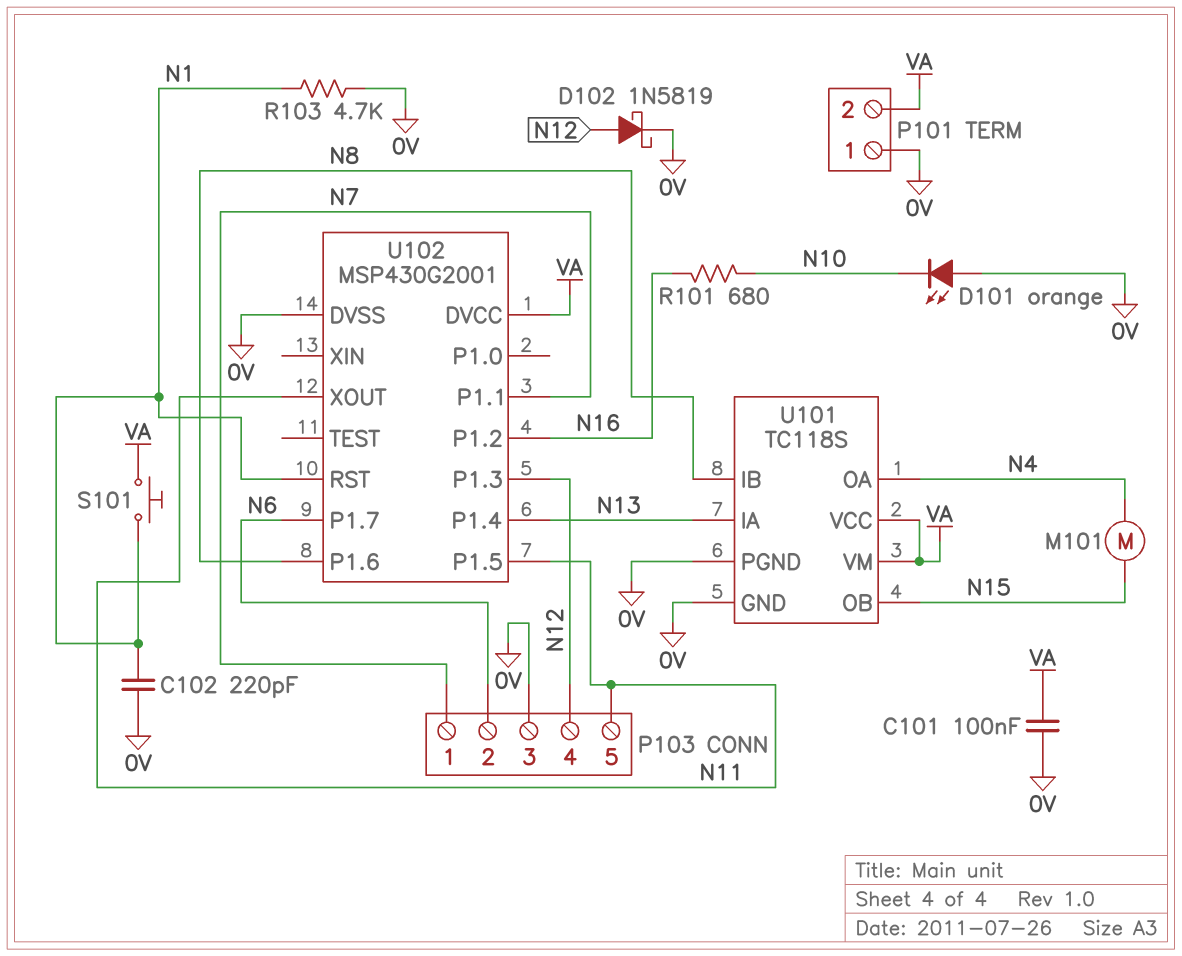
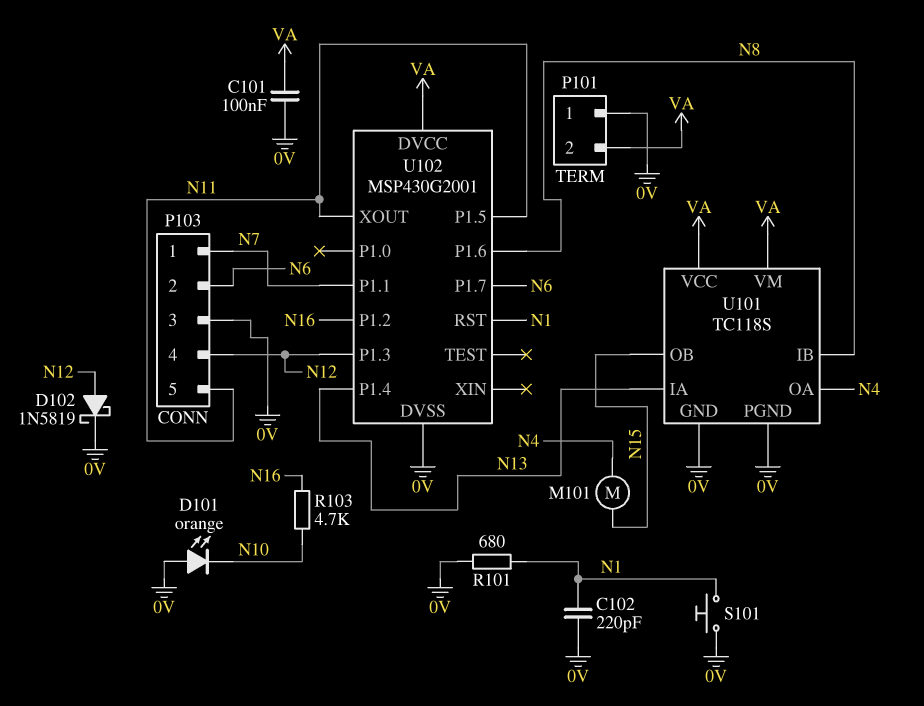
R101: 680 (N10, N16) -> 680 (0V, N1)
R103: 4.7k (0V, N1) -> 4.7k (N10, N16)
S101: button (N1, VA) -> button (0V, N1)

